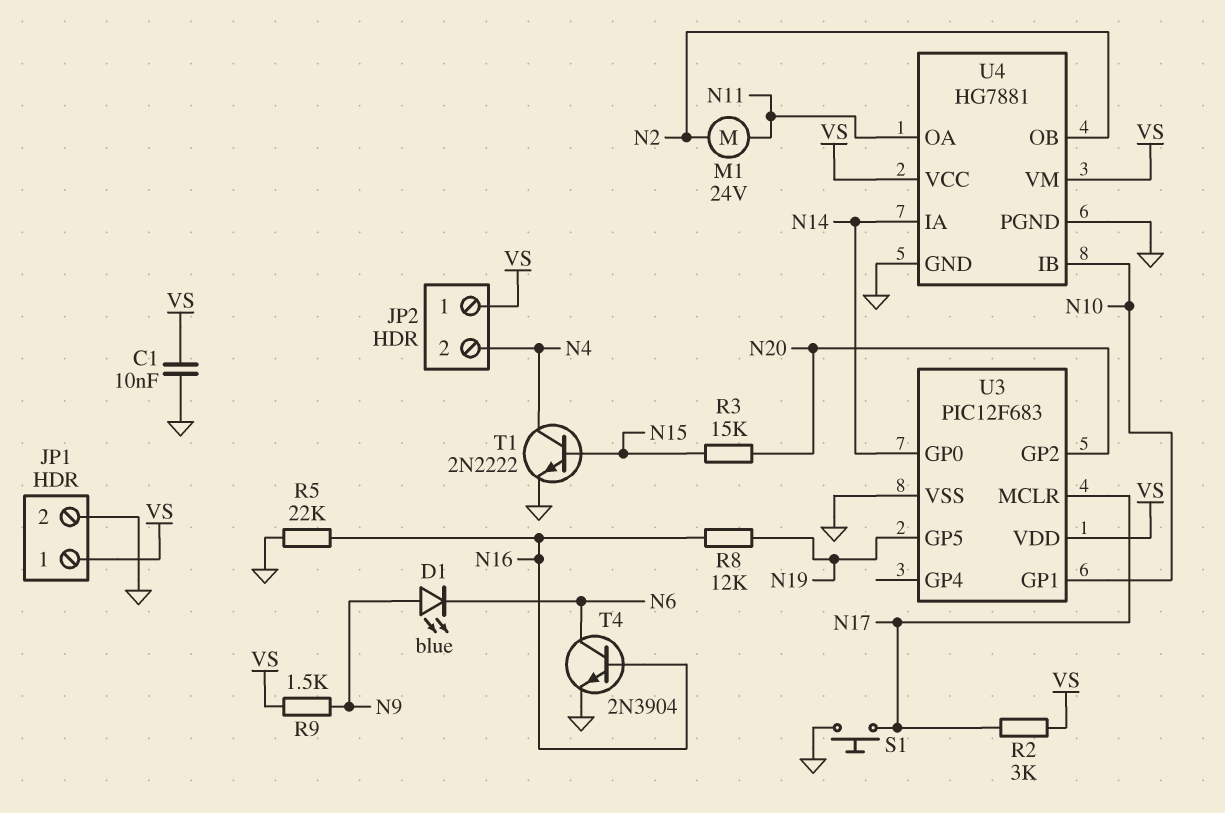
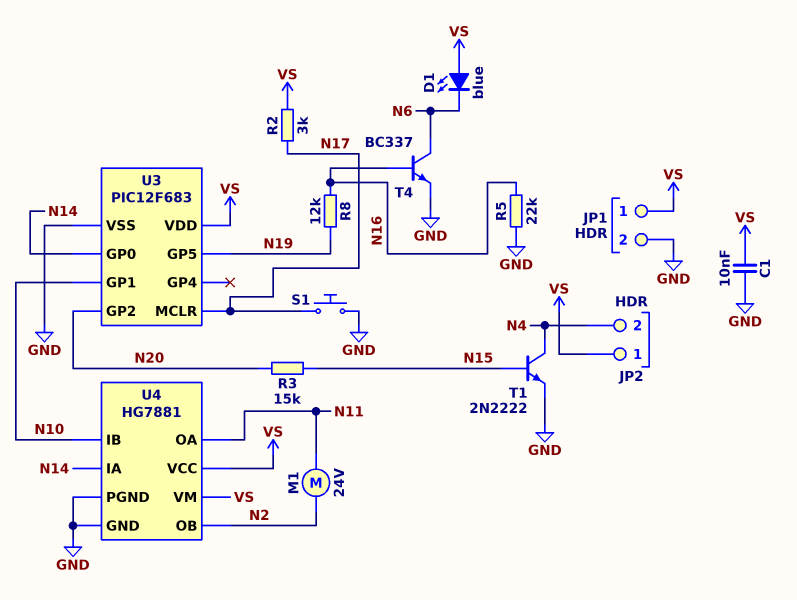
D1: LED blue (A N9, K N6) -> LED blue (A VS, K N6)
R9: 1.5k (N9, VS) -> none
T4: NPN 2N3904 (B N16, C N6, E GND) -> NPN BC337 (B N16, C N6, E GND)

